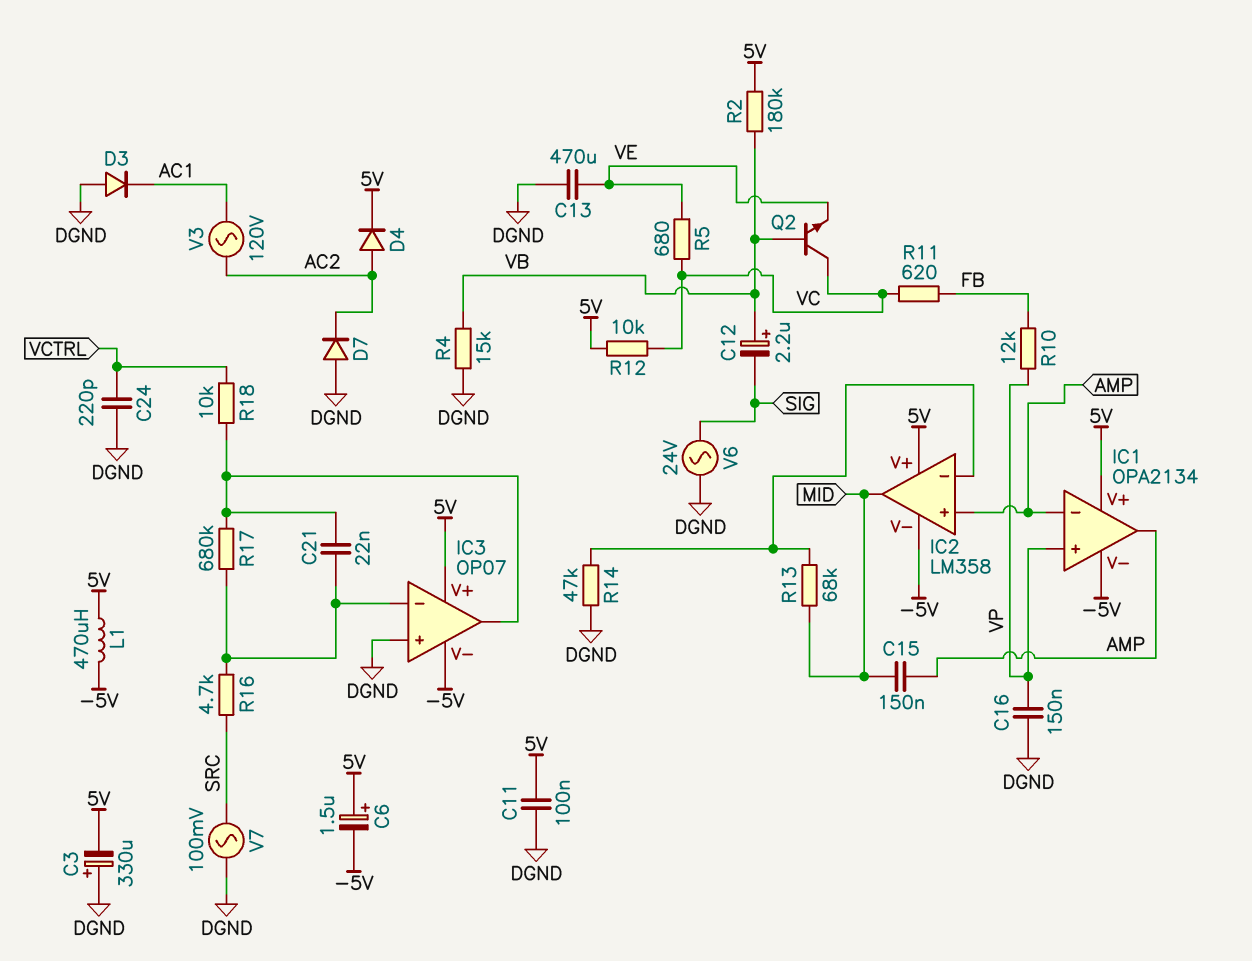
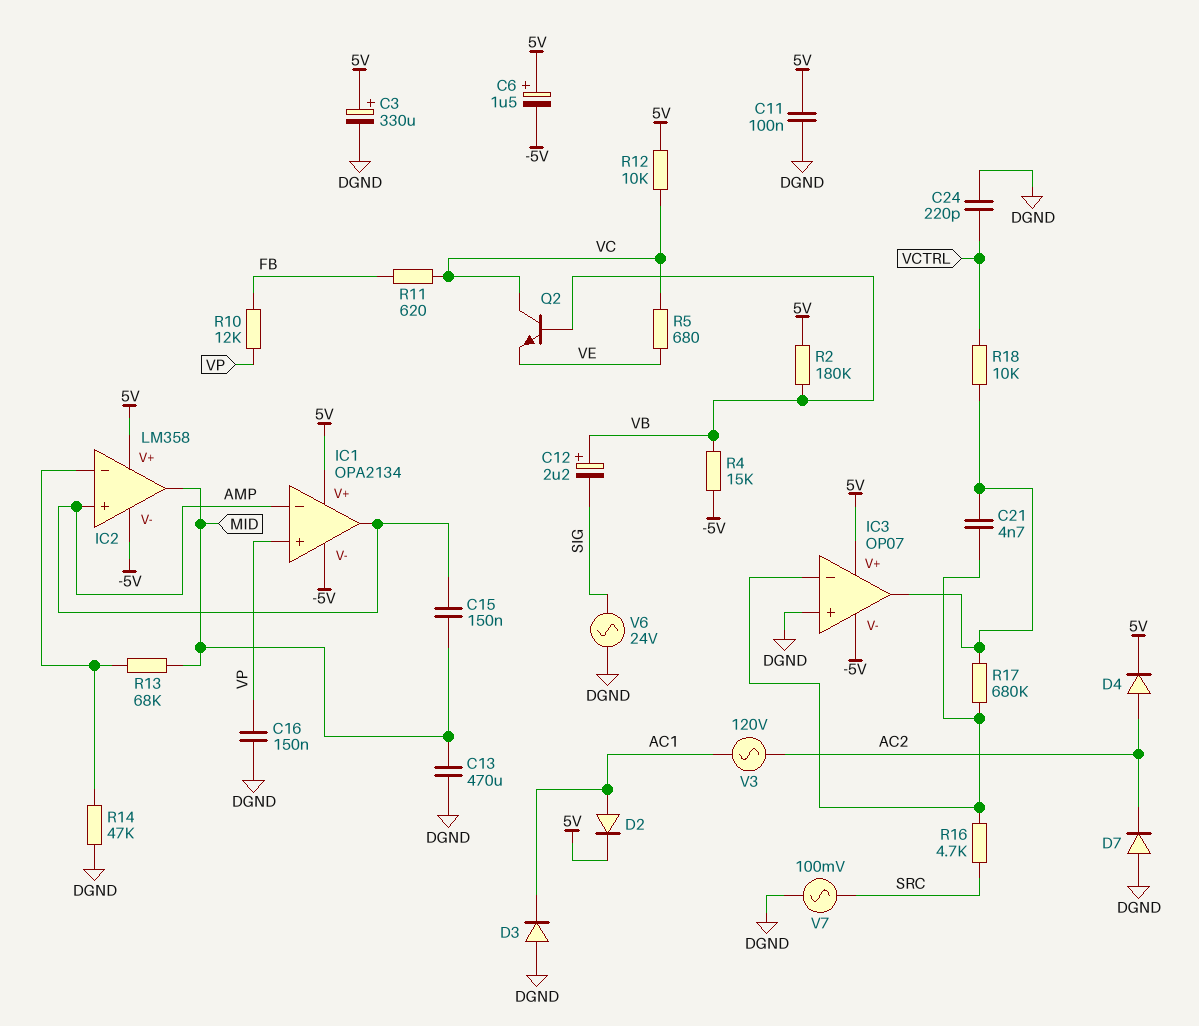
C3: 330uF (plus DGND, minus 5V) -> 330uF (plus 5V, minus DGND)
C13: 470uF (DGND, VE) -> 470uF (DGND, MID)
C21: 22nF (IC3/in-, IC3/out) -> 4.7nF (IC3/in-, IC3/out)
D2: none -> diode (A AC1, K 5V)
L1: 470uH (-5V, 5V) -> none
R4: 15k (DGND, VB) -> 15k (-5V, VB)

